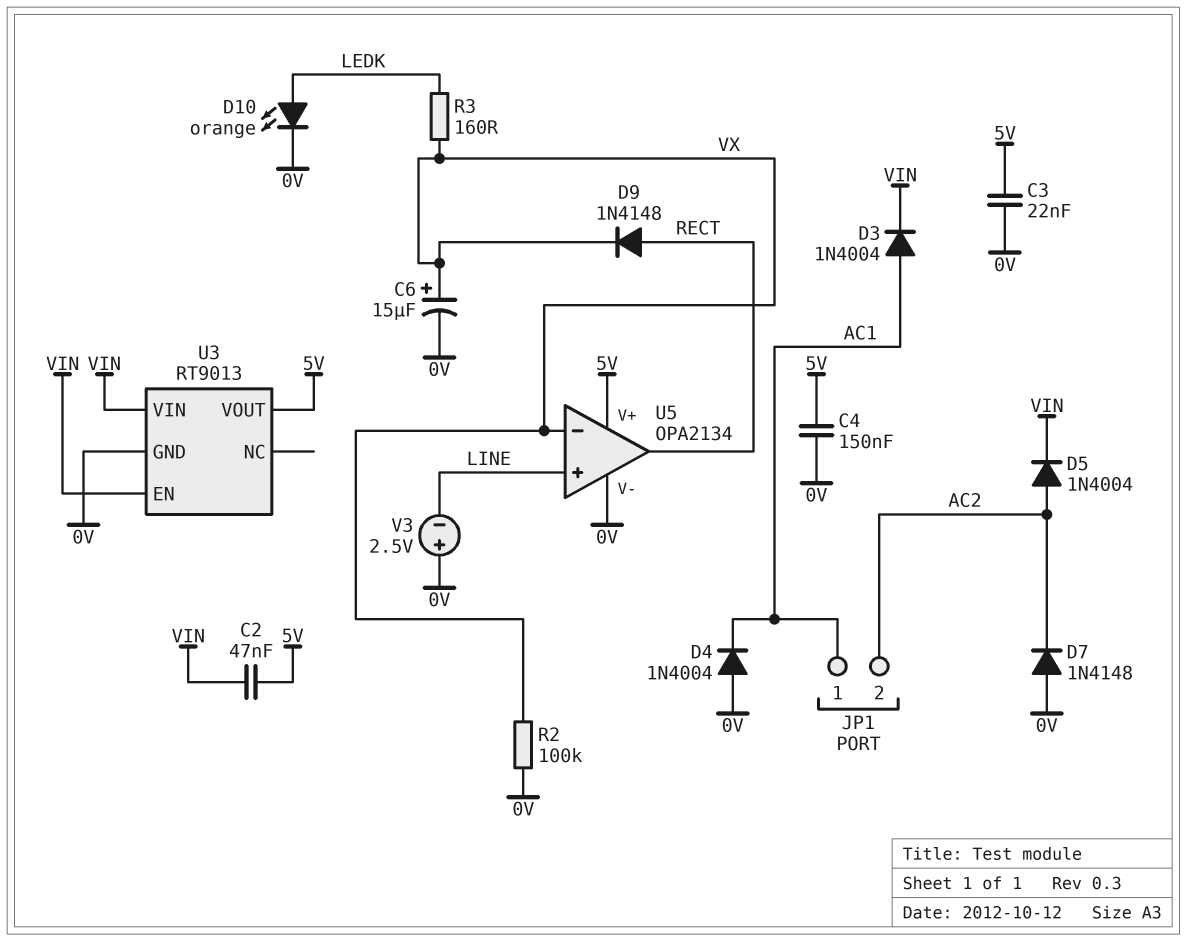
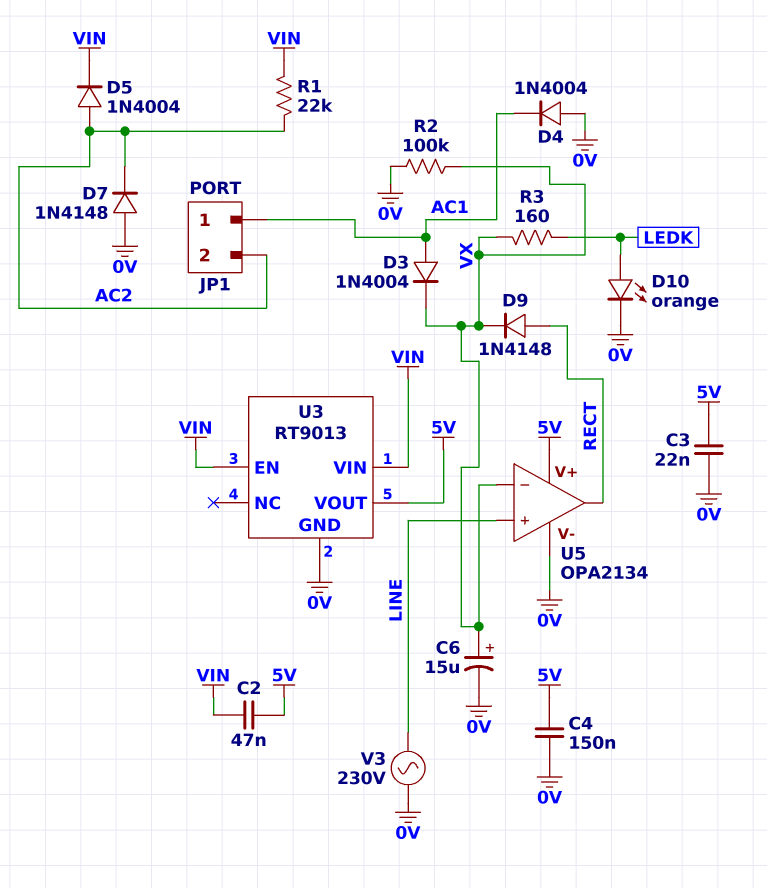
D3: diode 1N4004 (A AC1, K VIN) -> diode 1N4004 (A AC1, K VX)
R1: none -> 22k (AC2, VIN)
V3: 2.5V (plus 0V, minus LINE) -> AC 230V (0V, LINE)

